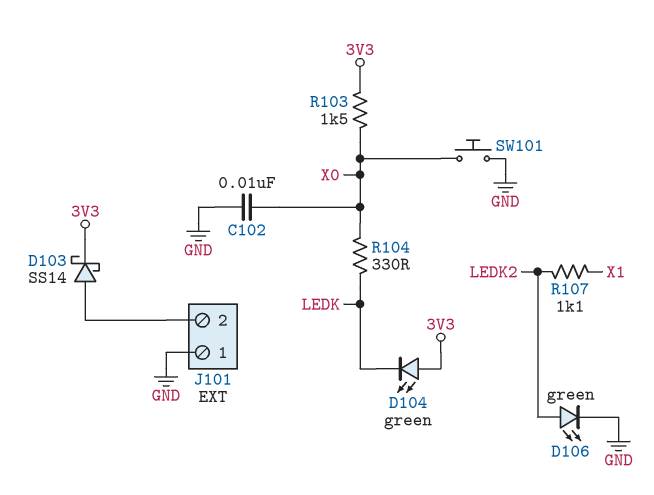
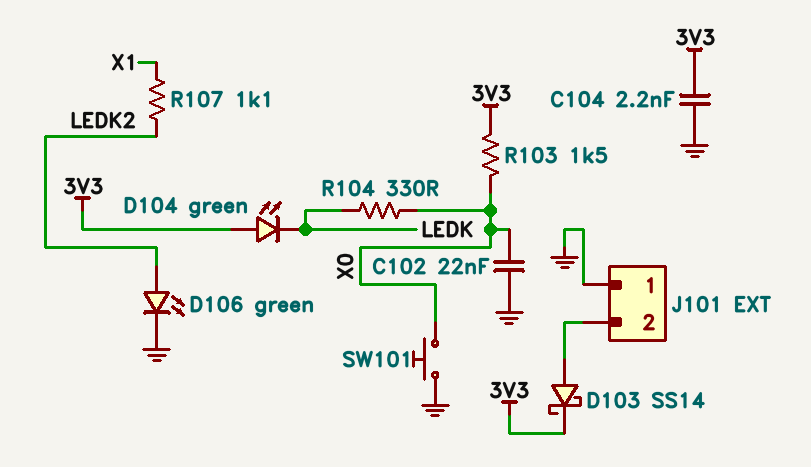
C102: 10nF (GND, X0) -> 22nF (GND, X0)
C104: none -> 2.2nF (3V3, GND)

